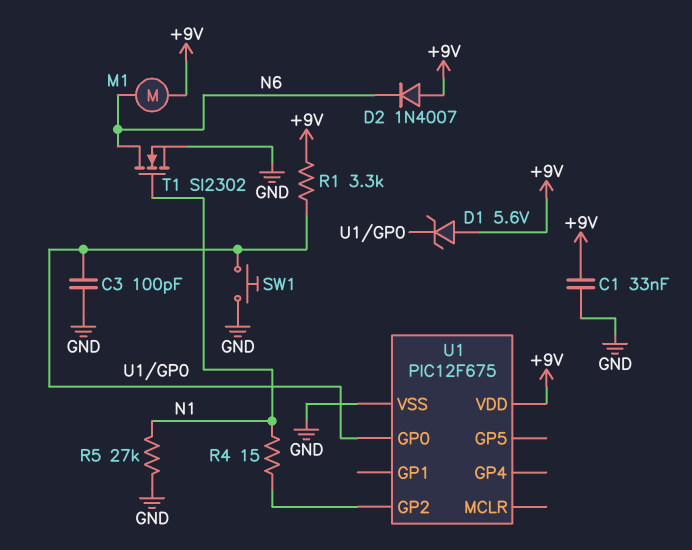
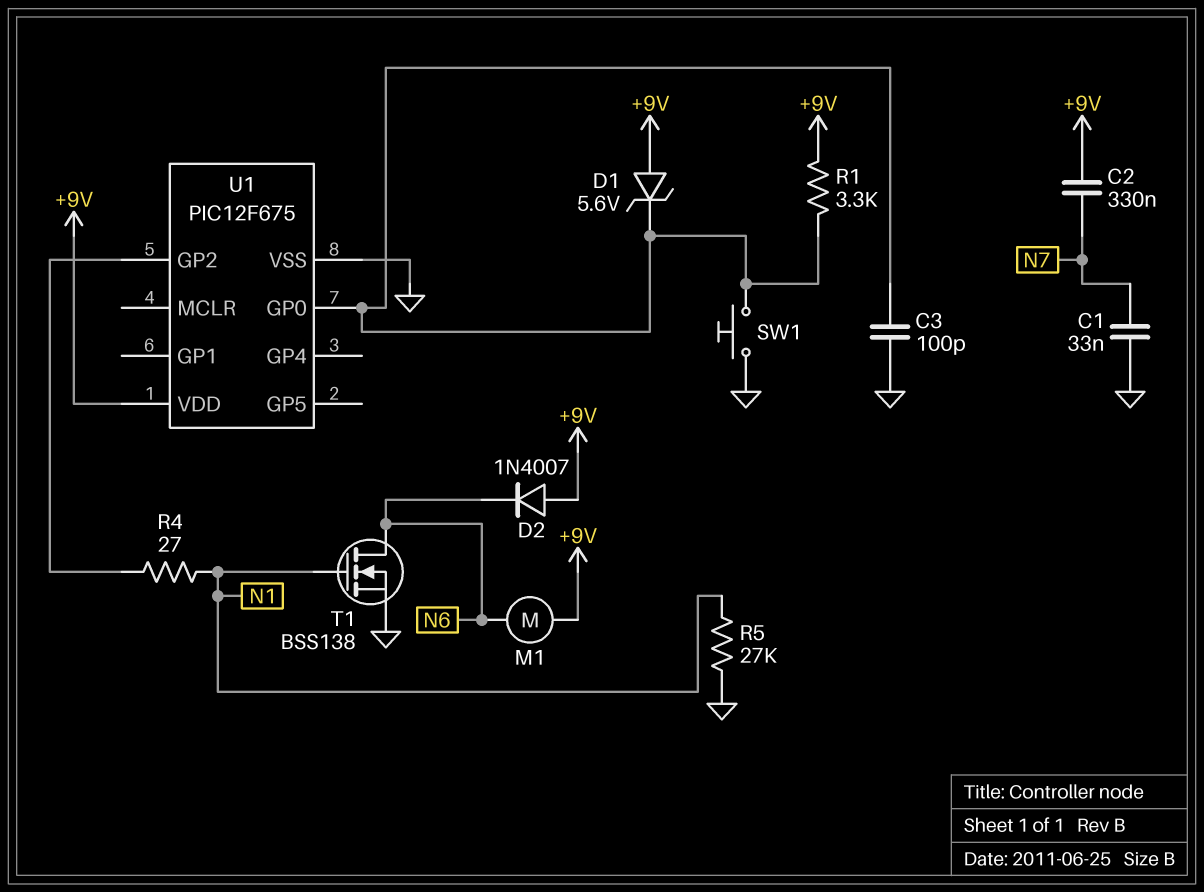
C1: 33nF (+9V, GND) -> 33nF (GND, N7)
C2: none -> 330nF (+9V, N7)
R4: 15 (N1, U1/GP2) -> 27 (N1, U1/GP2)
T1: NMOS SI2302 (G N1, D N6, S GND) -> NMOS BSS138 (G N1, D N6, S GND)

